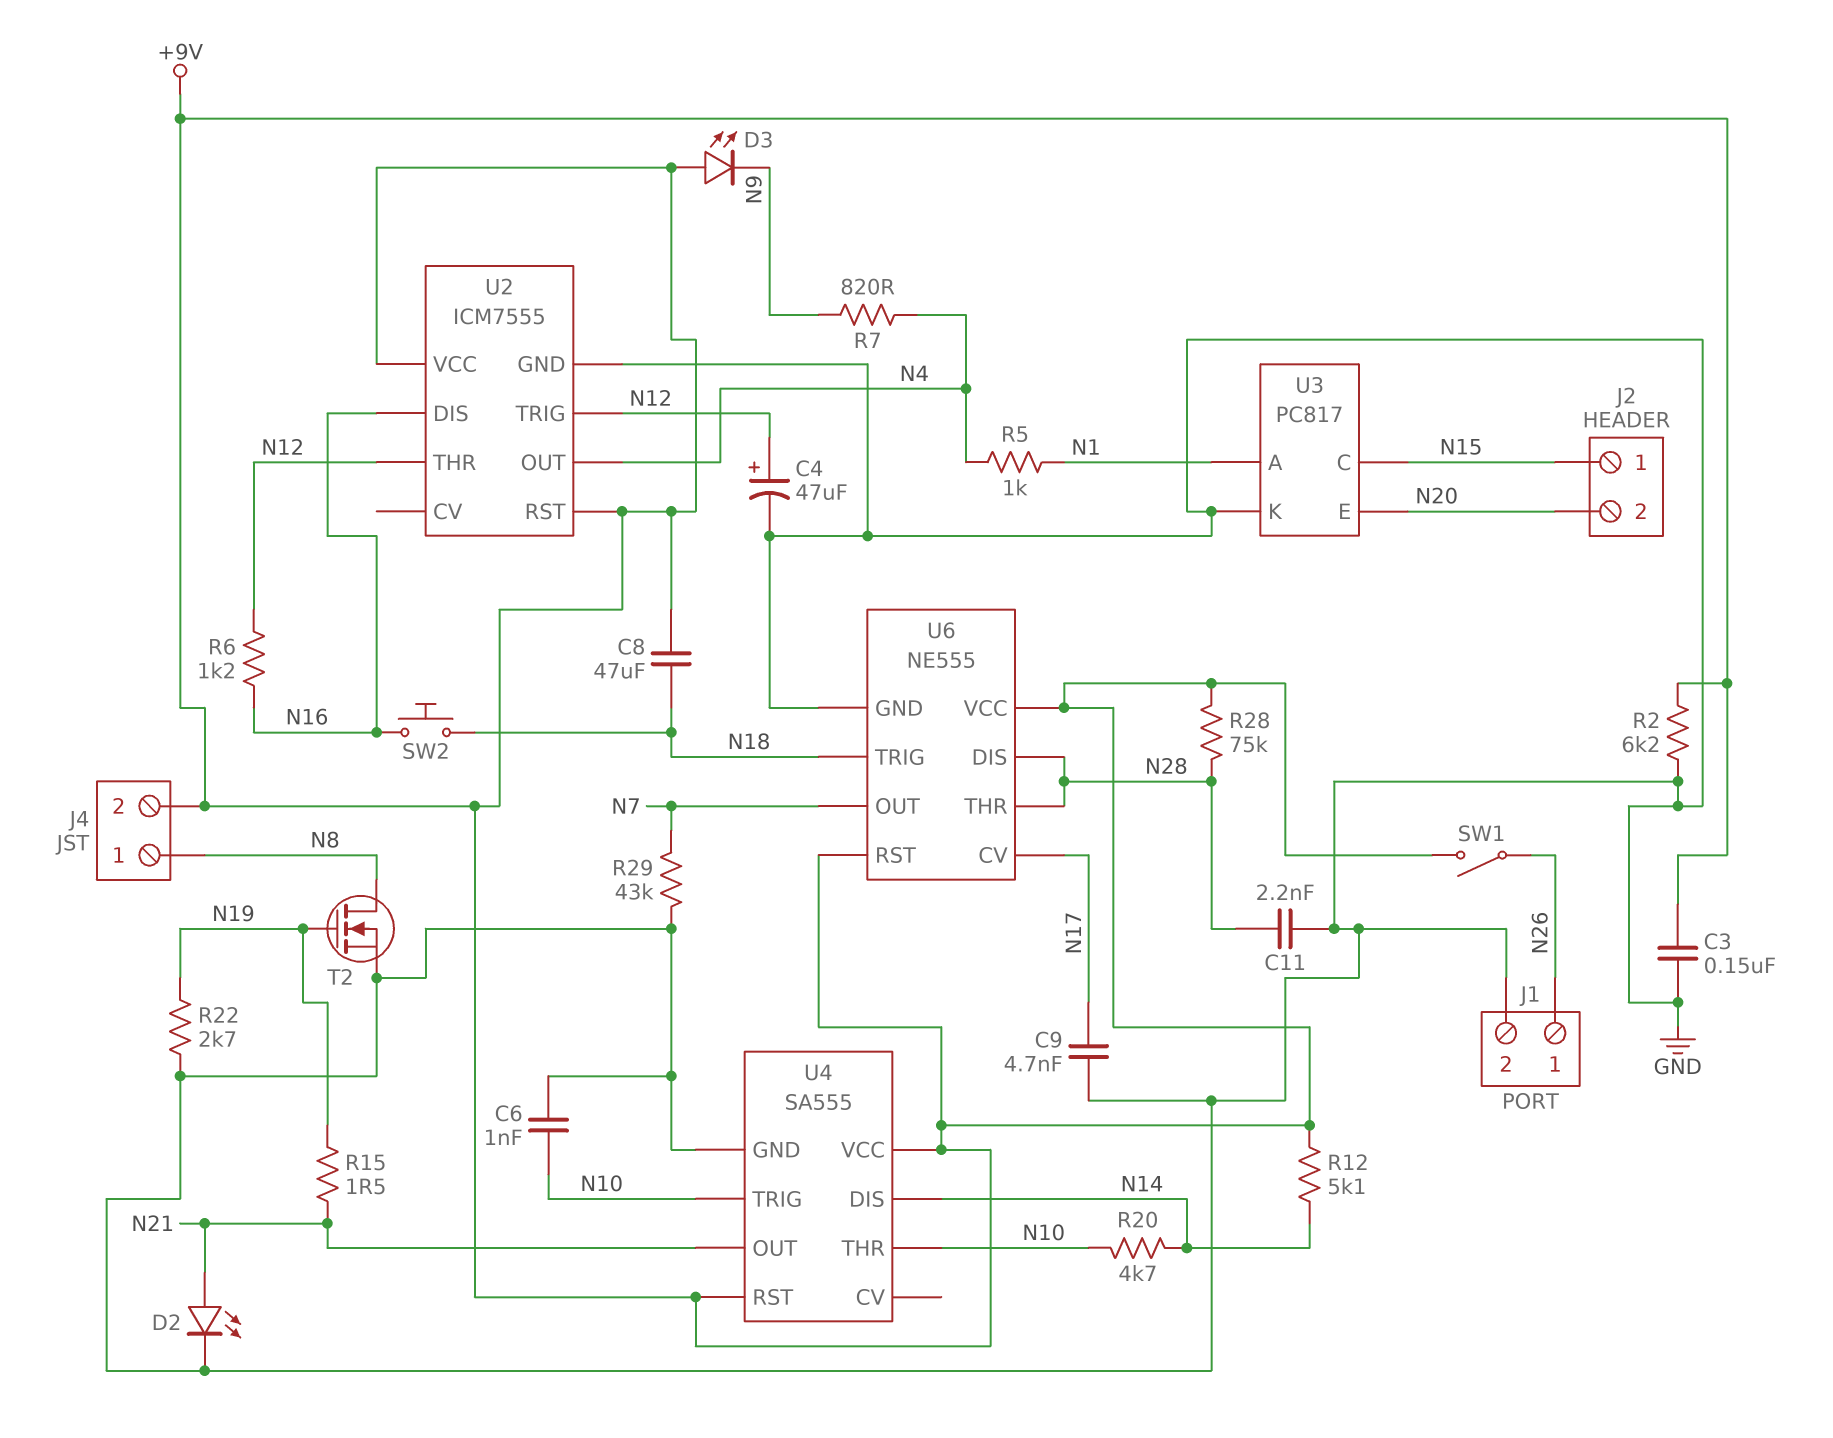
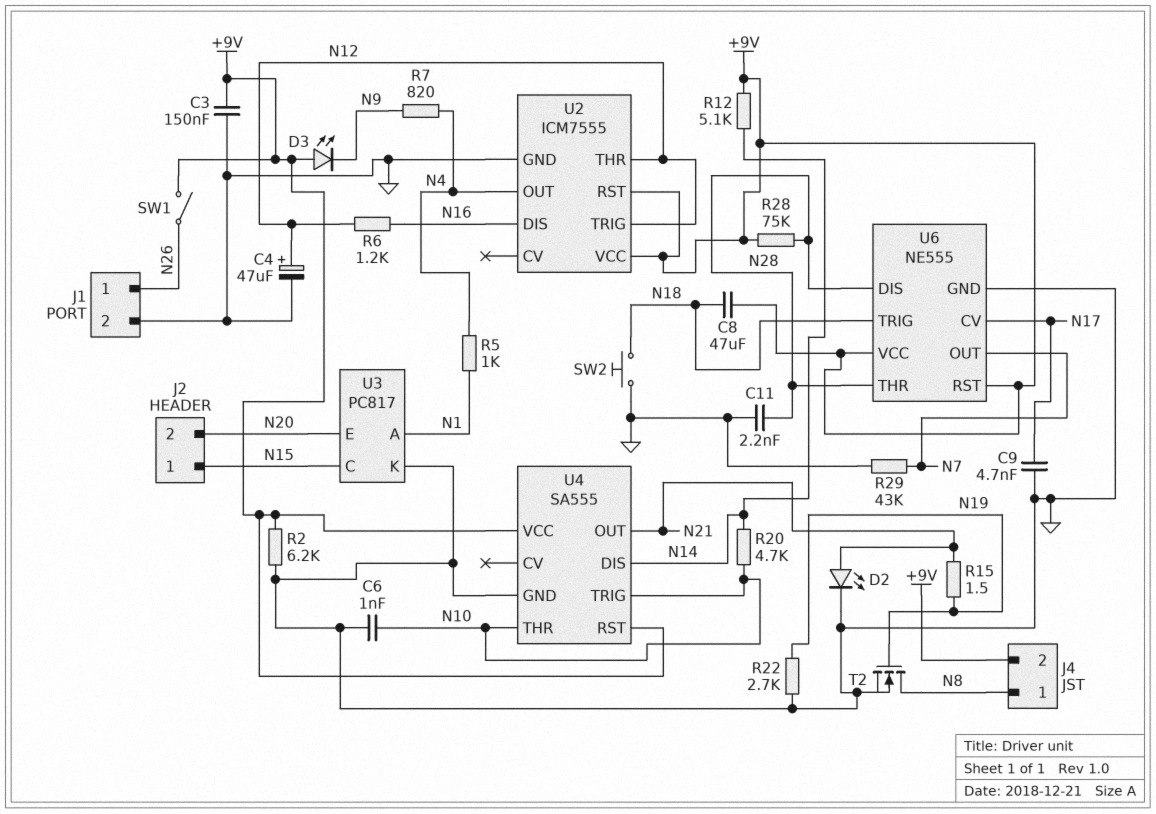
SW2: button (N16, N18) -> button (GND, N18)

